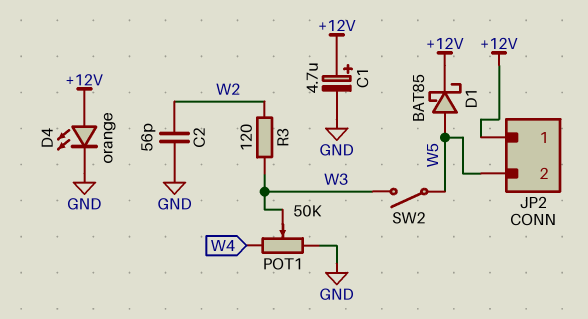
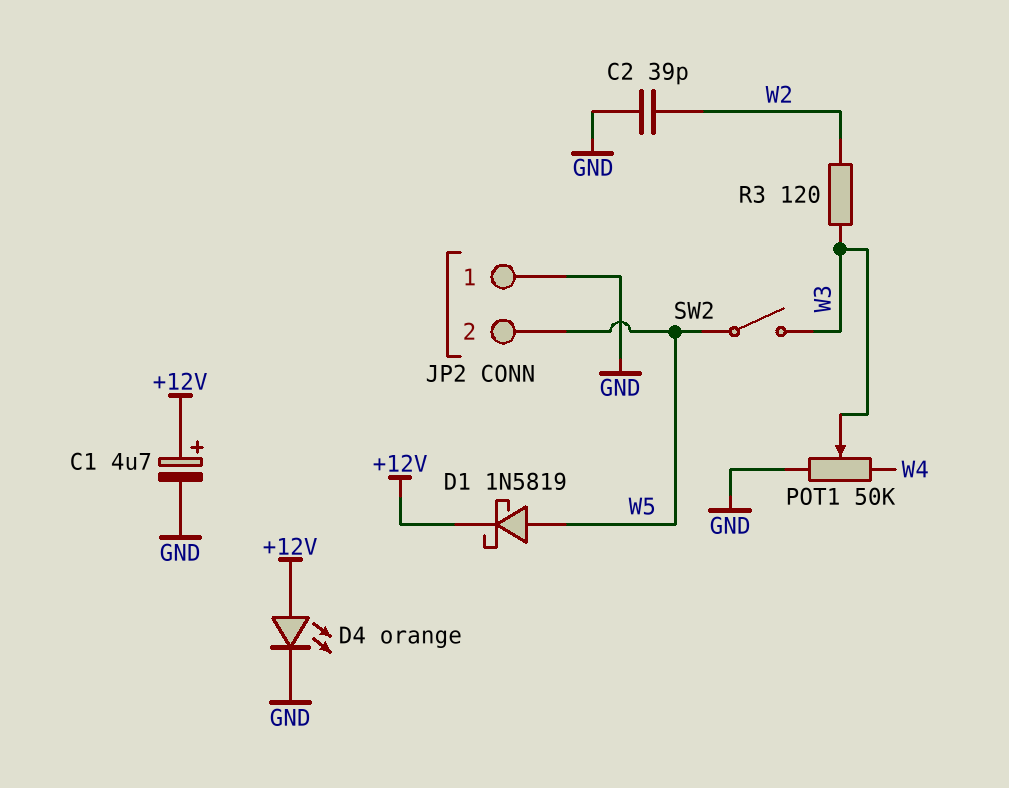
C2: 56pF (GND, W2) -> 39pF (GND, W2)
D1: schottky BAT85 (A W5, K +12V) -> schottky 1N5819 (A W5, K +12V)
JP2 pin 1: +12V -> GND

